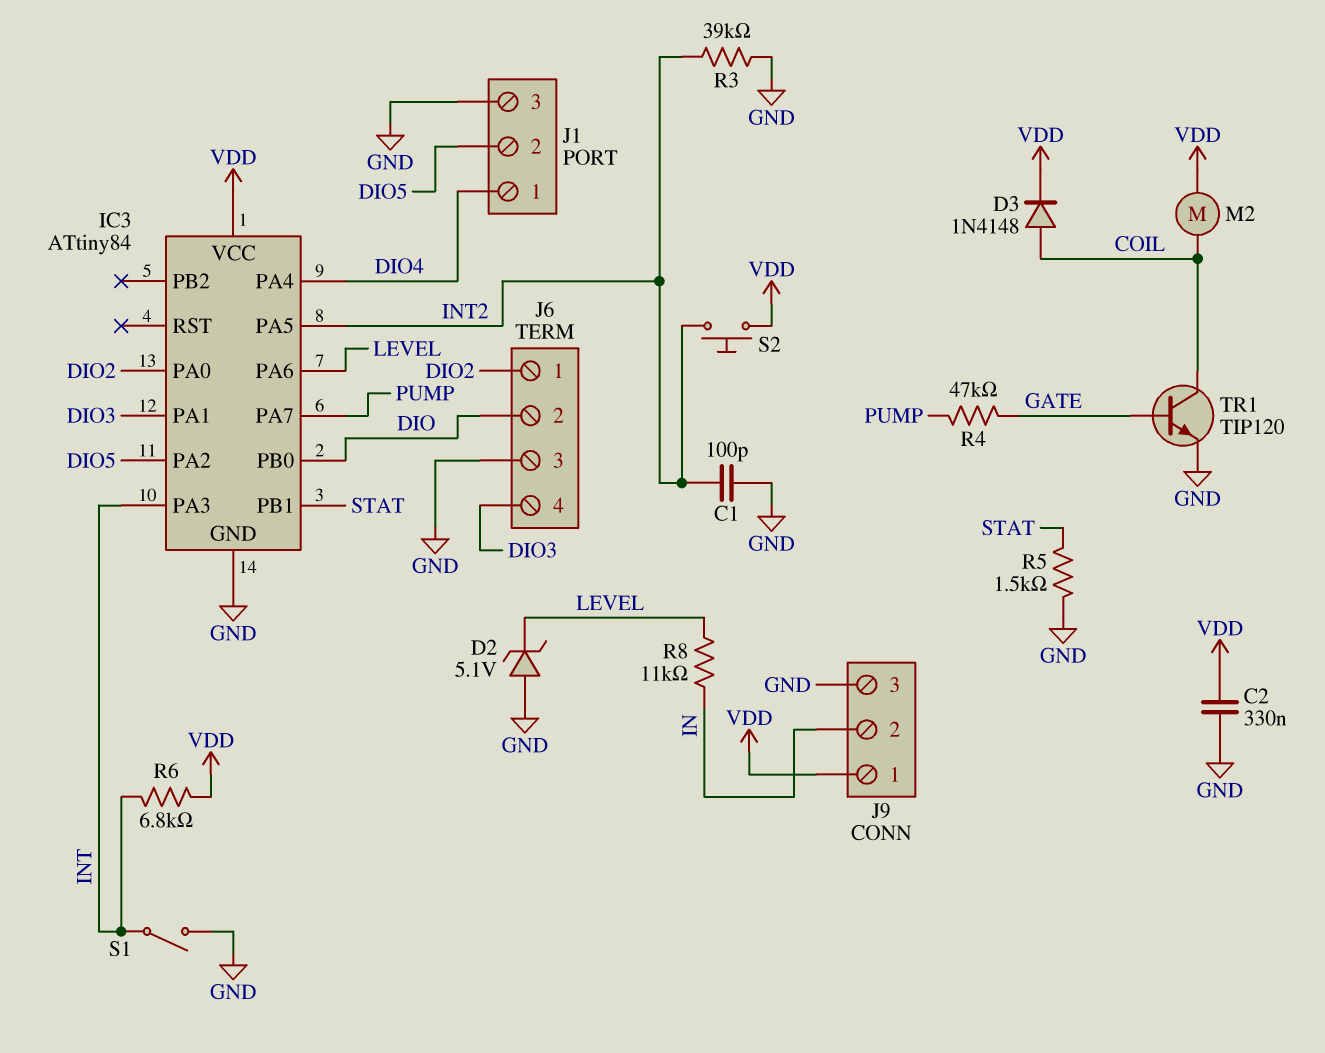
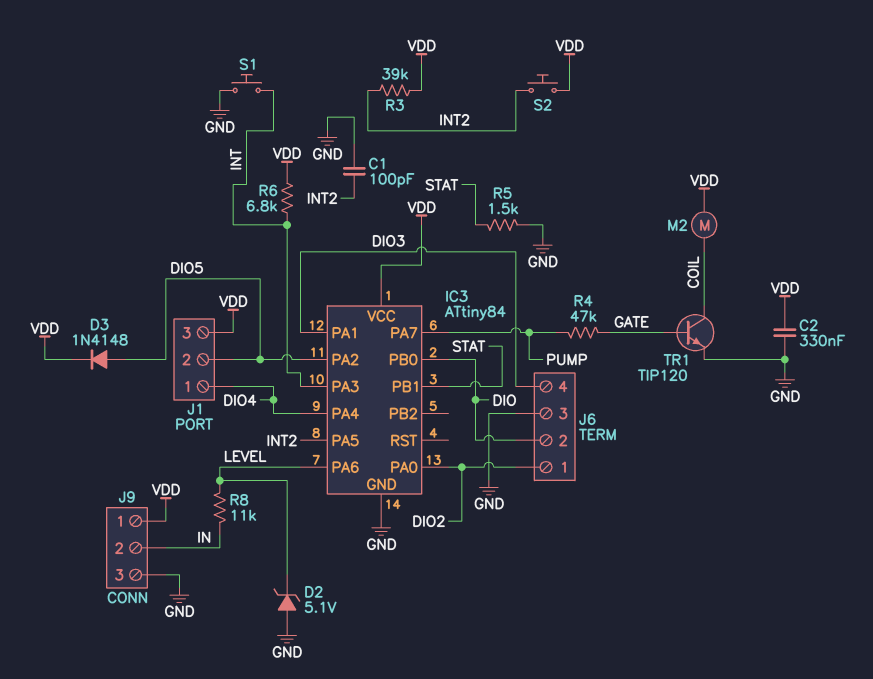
D3: diode 1N4148 (A COIL, K VDD) -> diode 1N4148 (A DIO5, K VDD)
J1 pin 3: GND -> VDD
R3: 39k (GND, INT2) -> 39k (INT2, VDD)
S1: switch (GND, INT) -> button (GND, INT)

